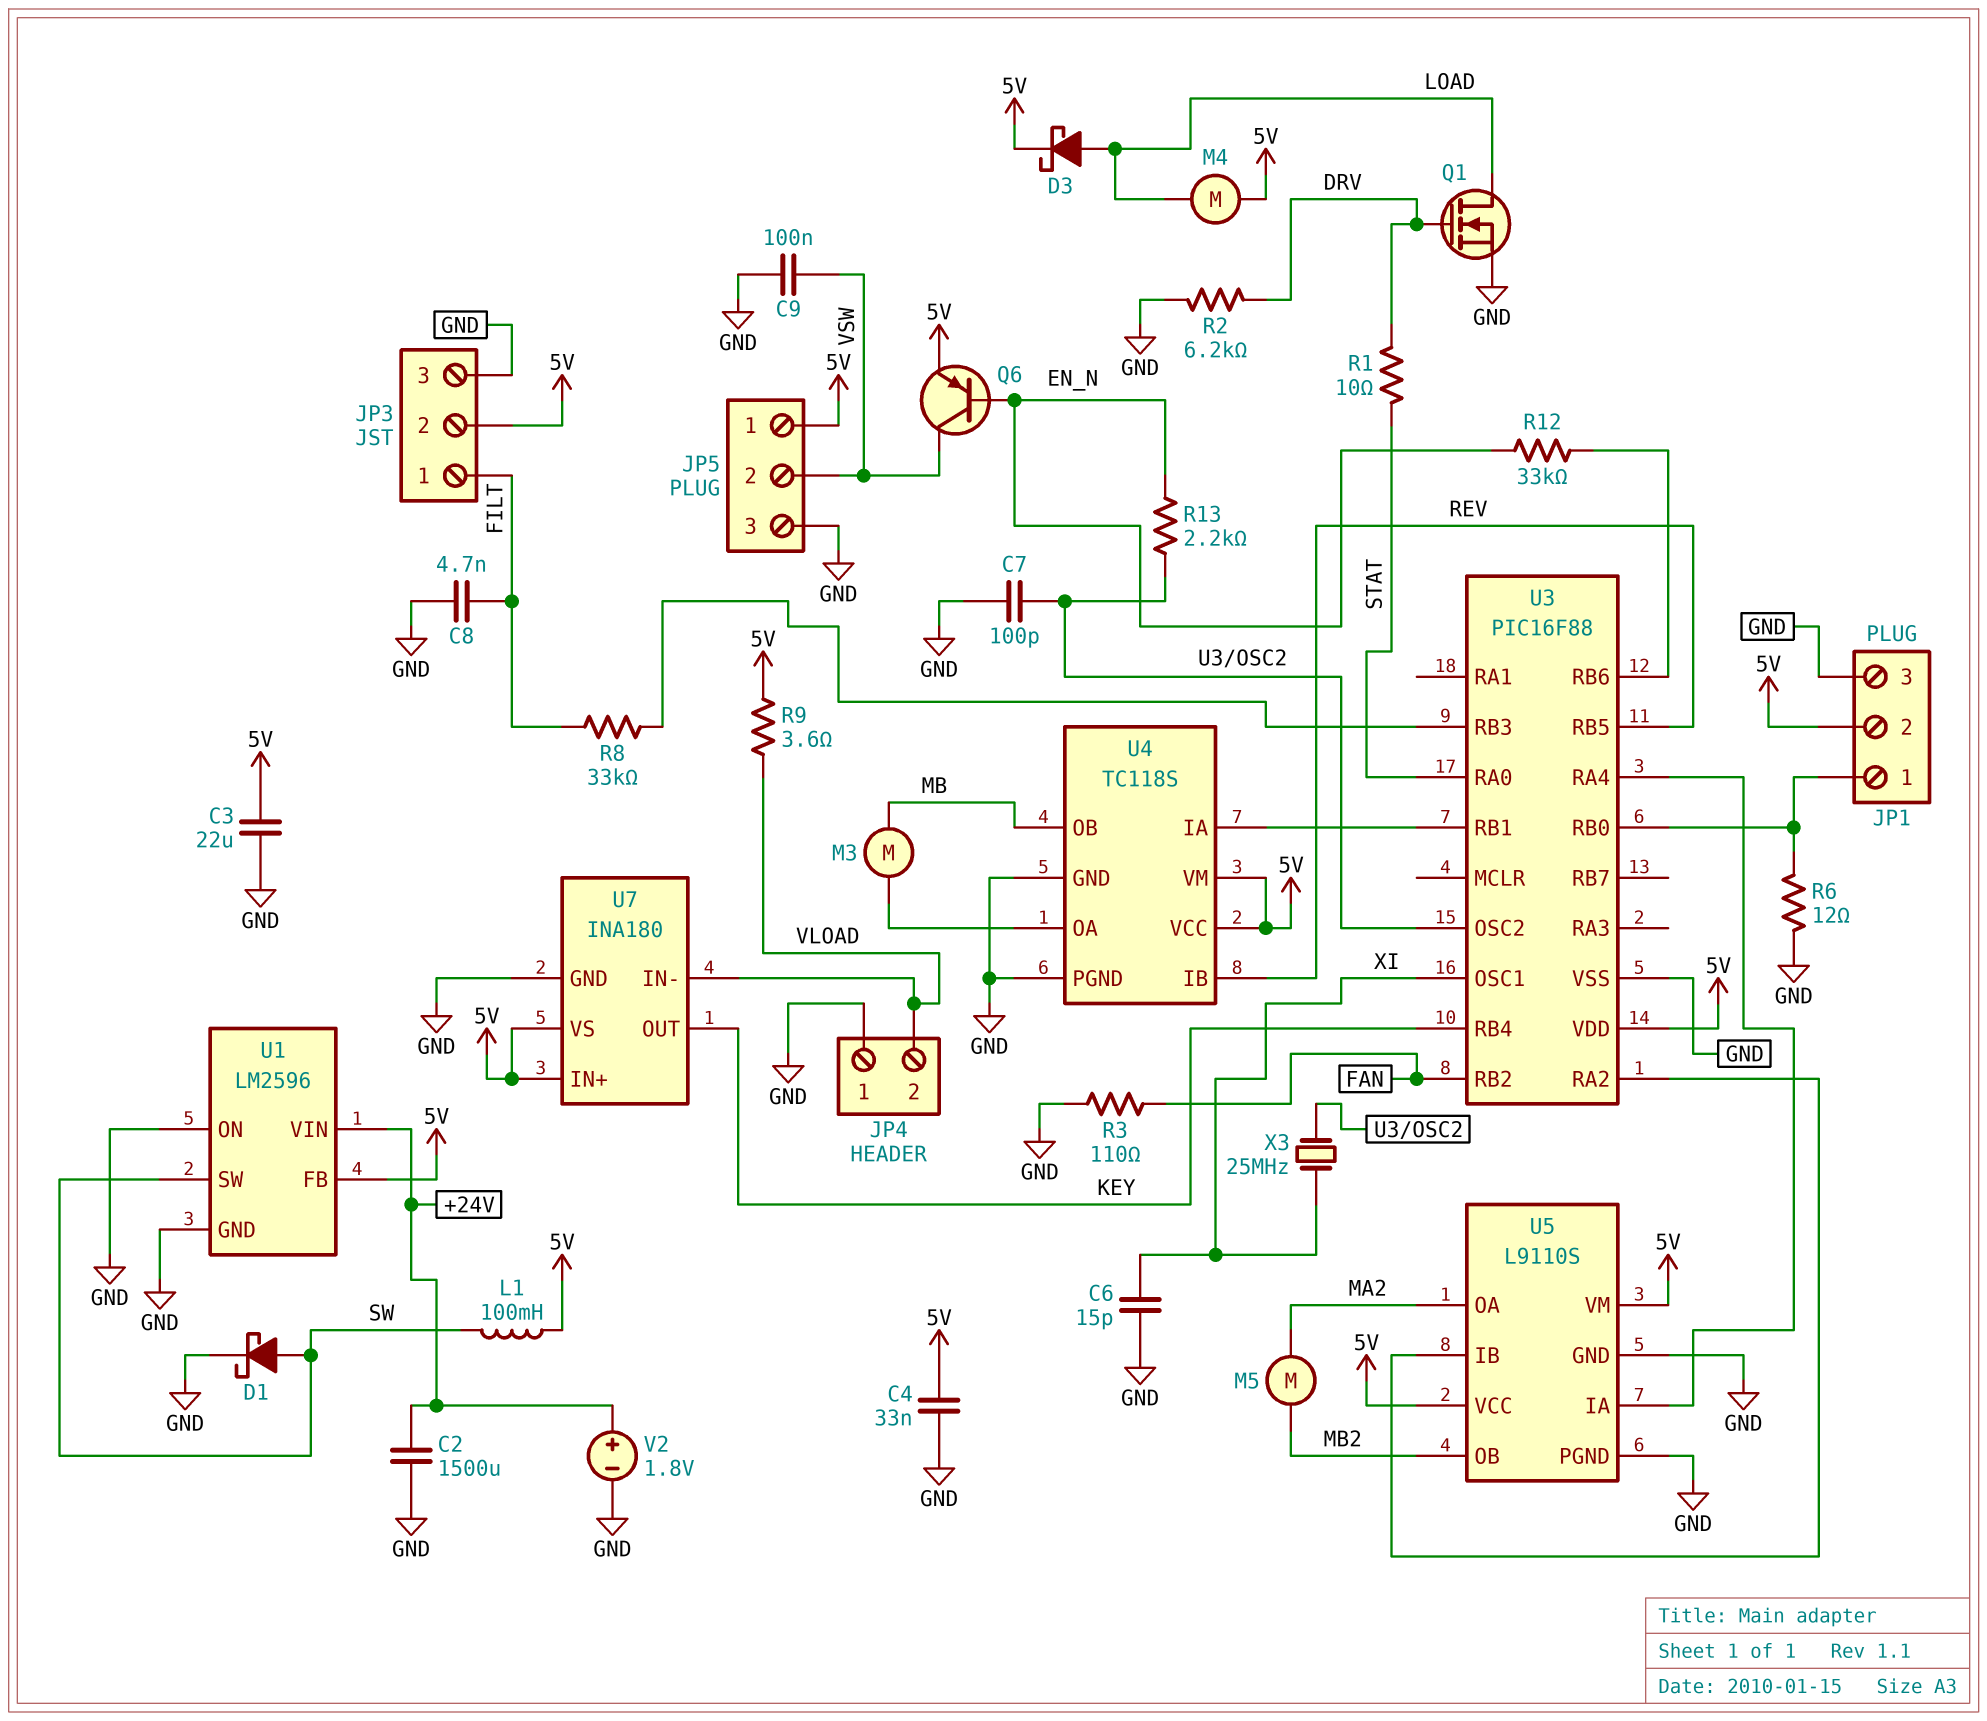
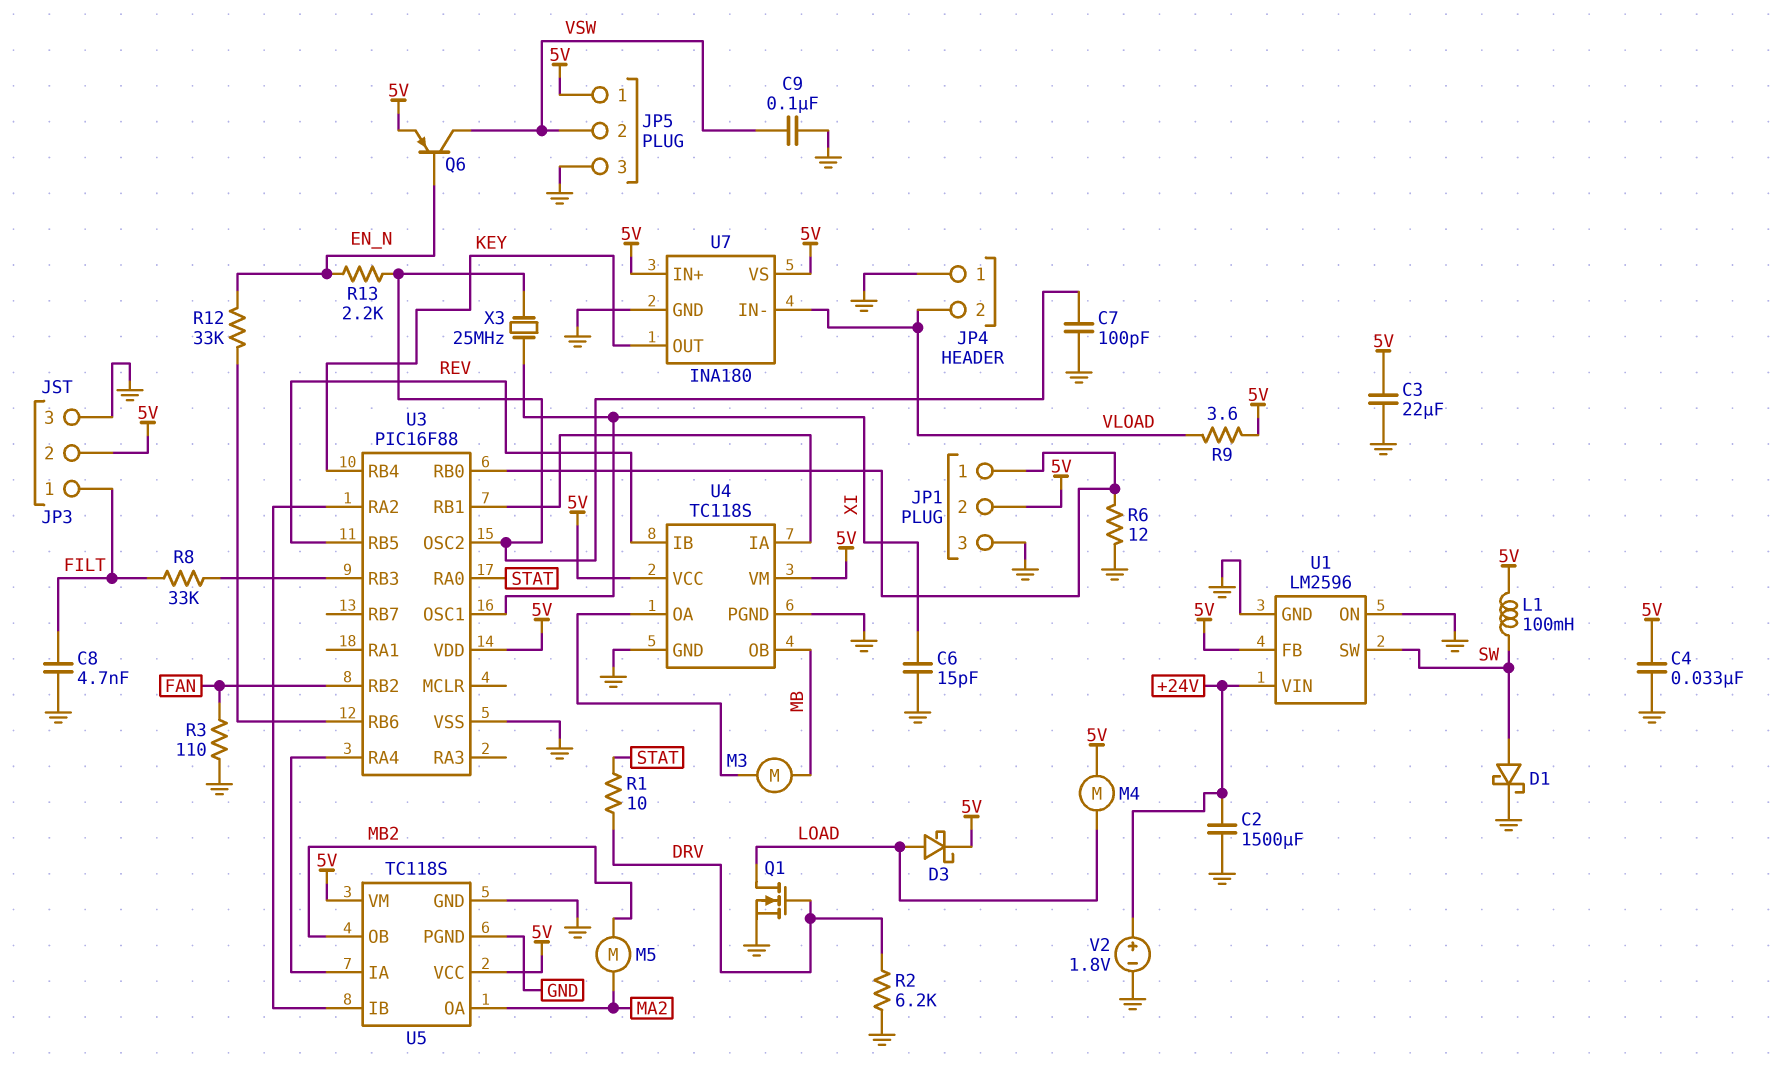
U5: L9110S -> TC118S

